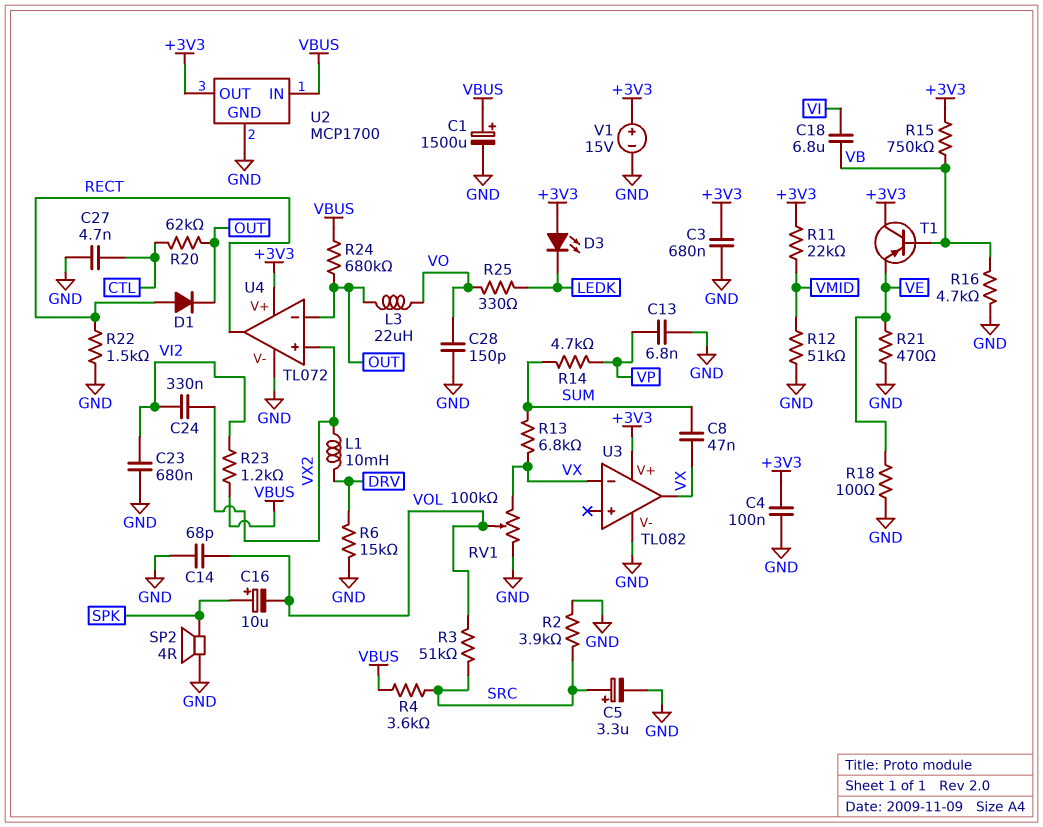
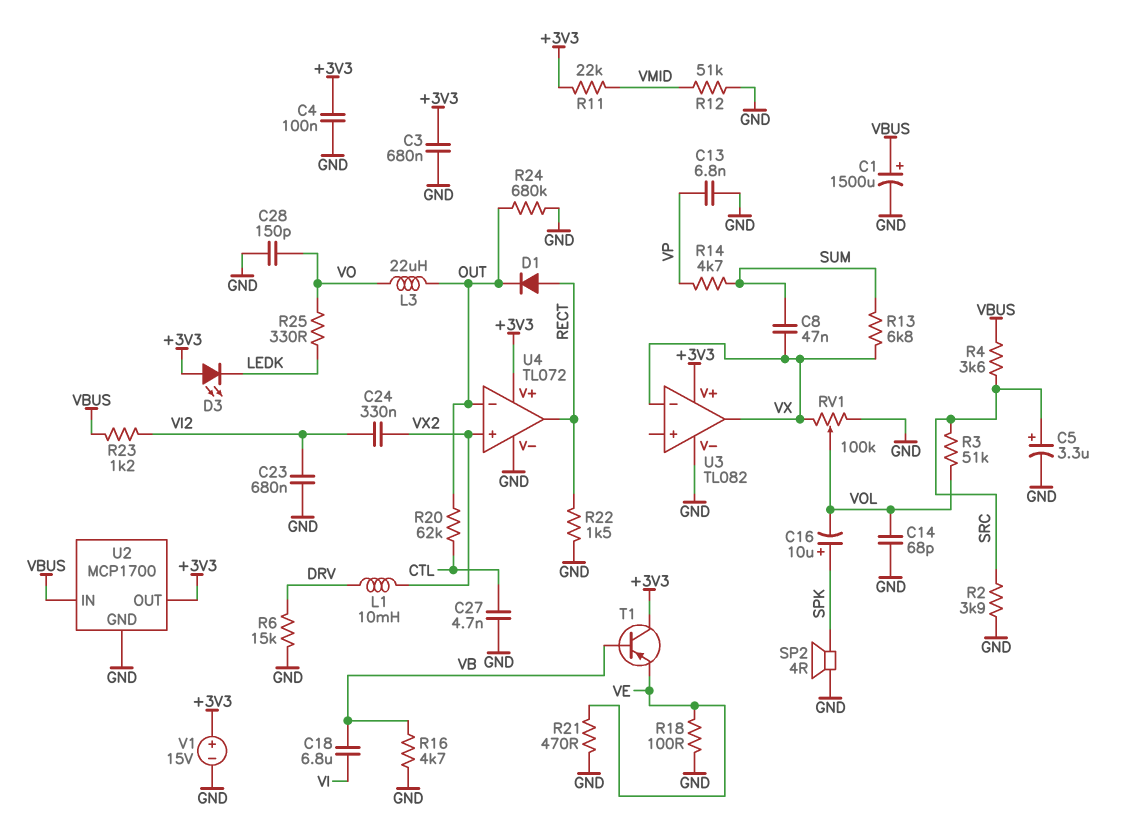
R15: 750k (+3V3, VB) -> none
R24: 680k (OUT, VBUS) -> 680k (GND, OUT)

